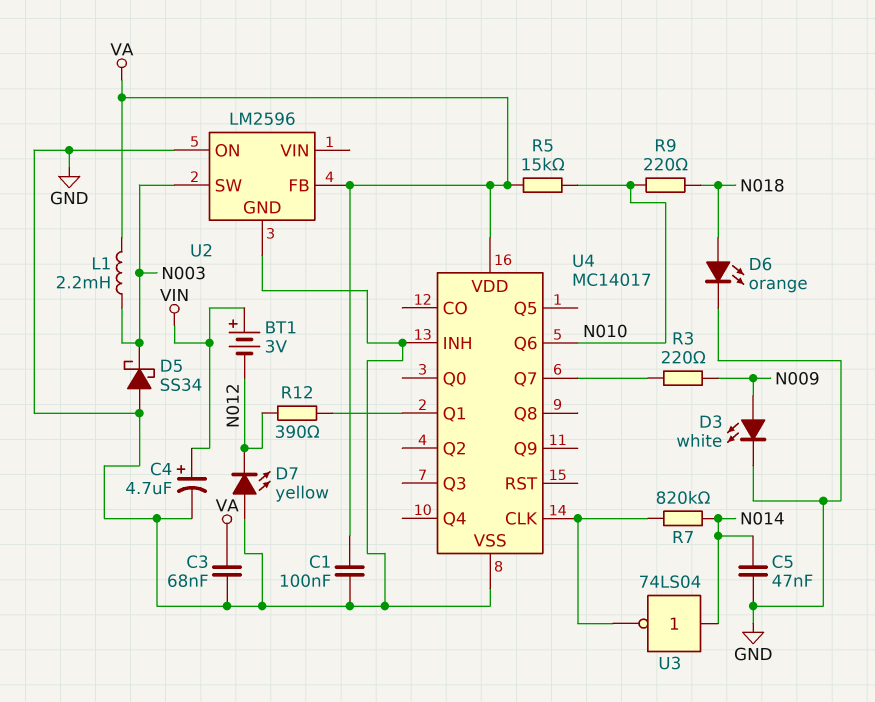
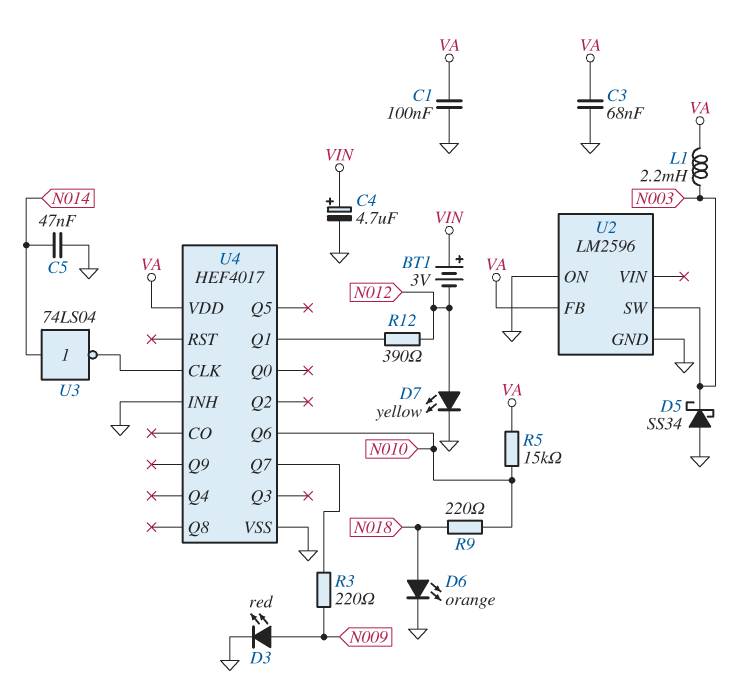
D3: LED white (A N009, K GND) -> LED red (A N009, K GND)
D7: LED yellow (A GND, K N012) -> LED yellow (A N012, K GND)
R7: 820k (N014, U4/CLK) -> none
U4: MC14017 -> HEF4017

